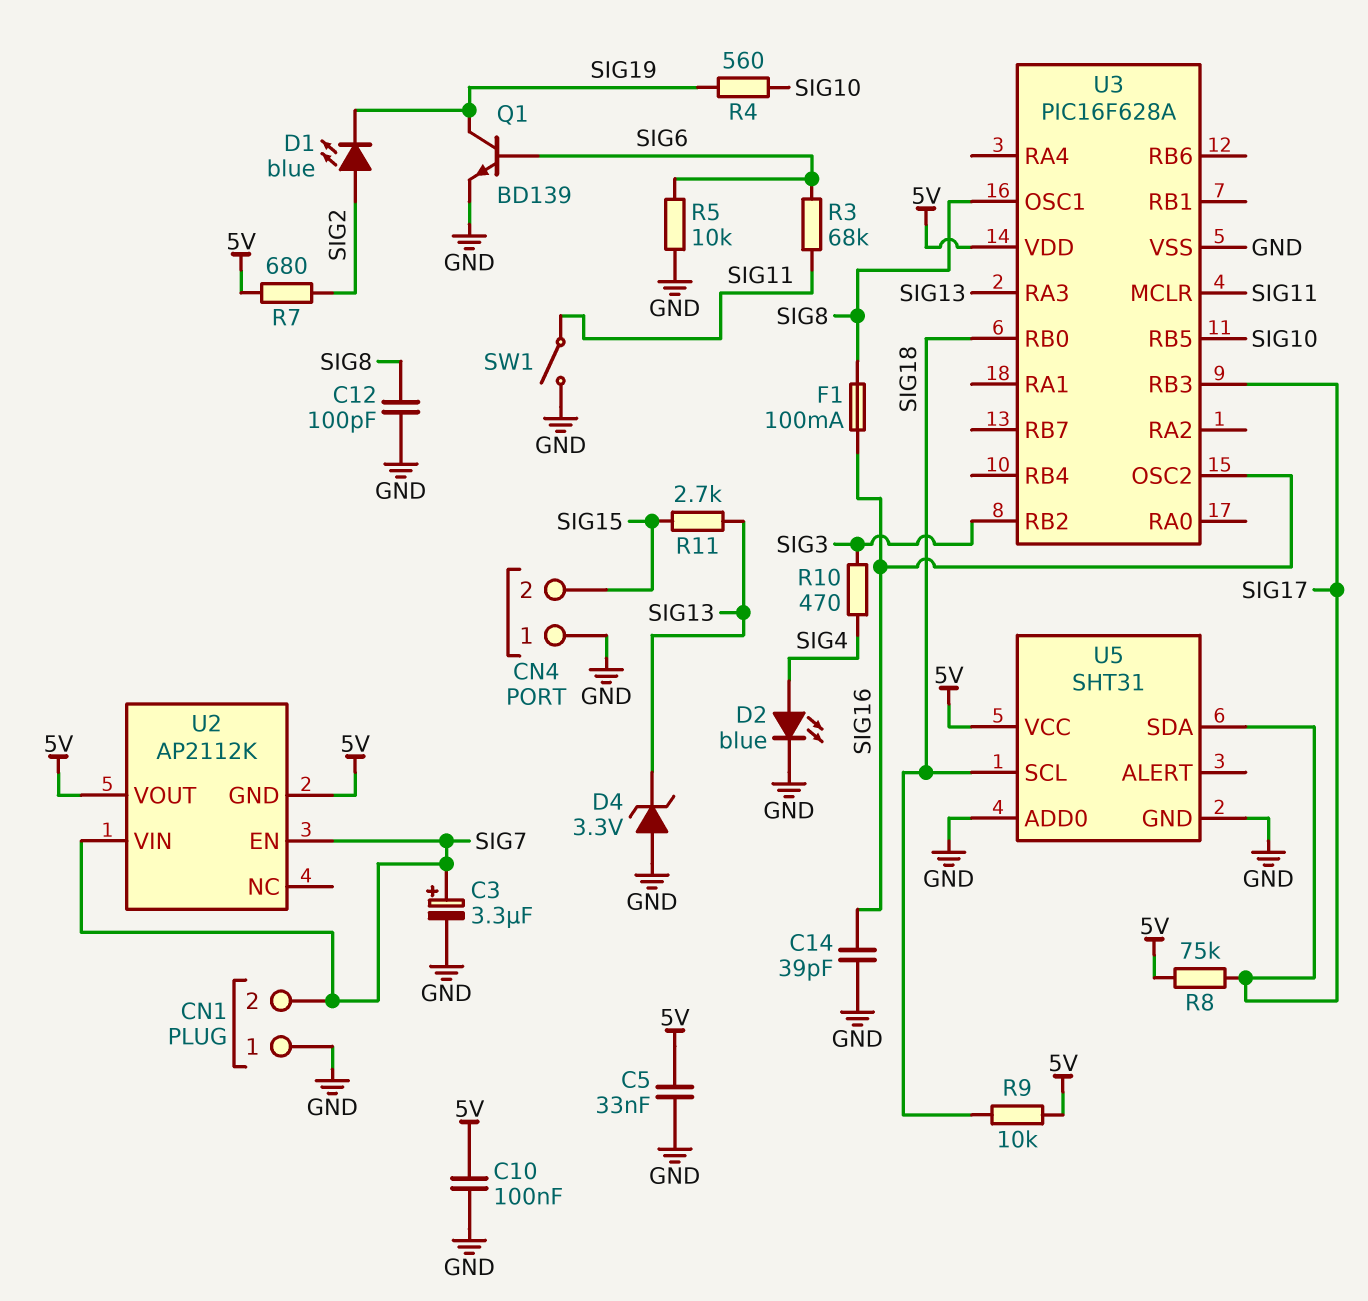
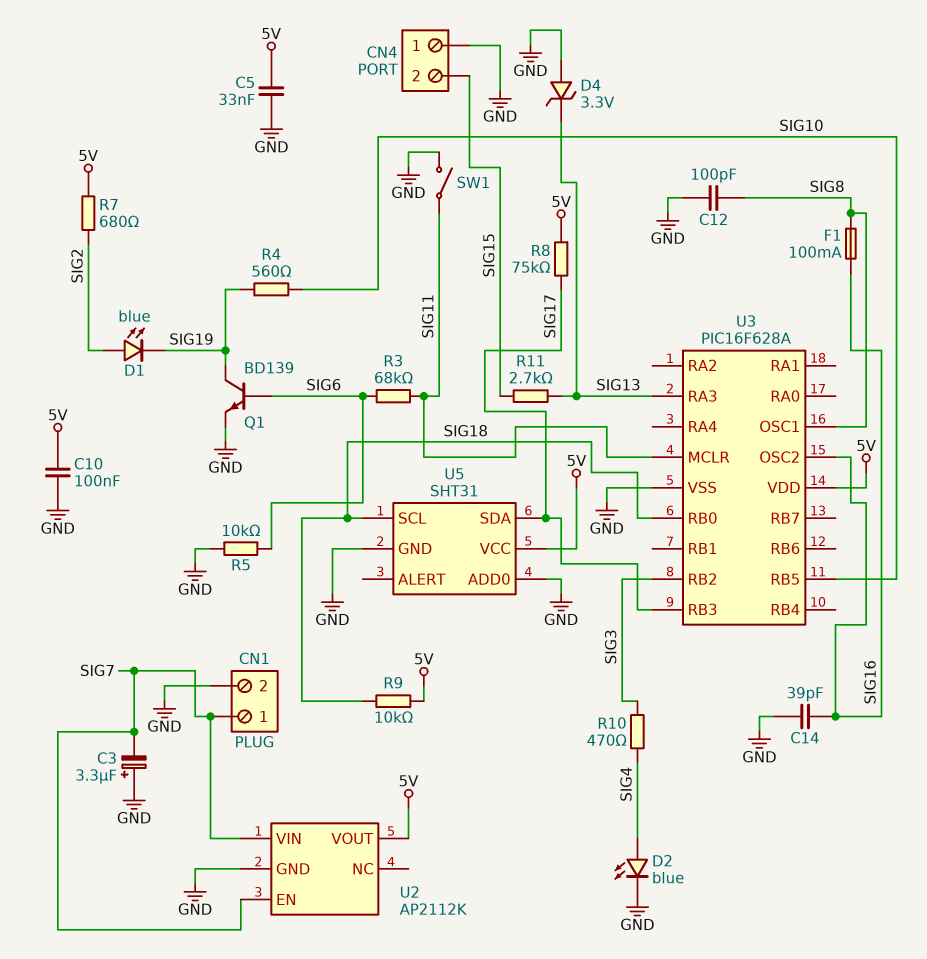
C3: 3.3uF (plus SIG7, minus GND) -> 3.3uF (plus GND, minus SIG7)
CN1 pin 1: GND -> SIG7
CN1 pin 2: SIG7 -> GND
U2 pin GND: 5V -> GND

